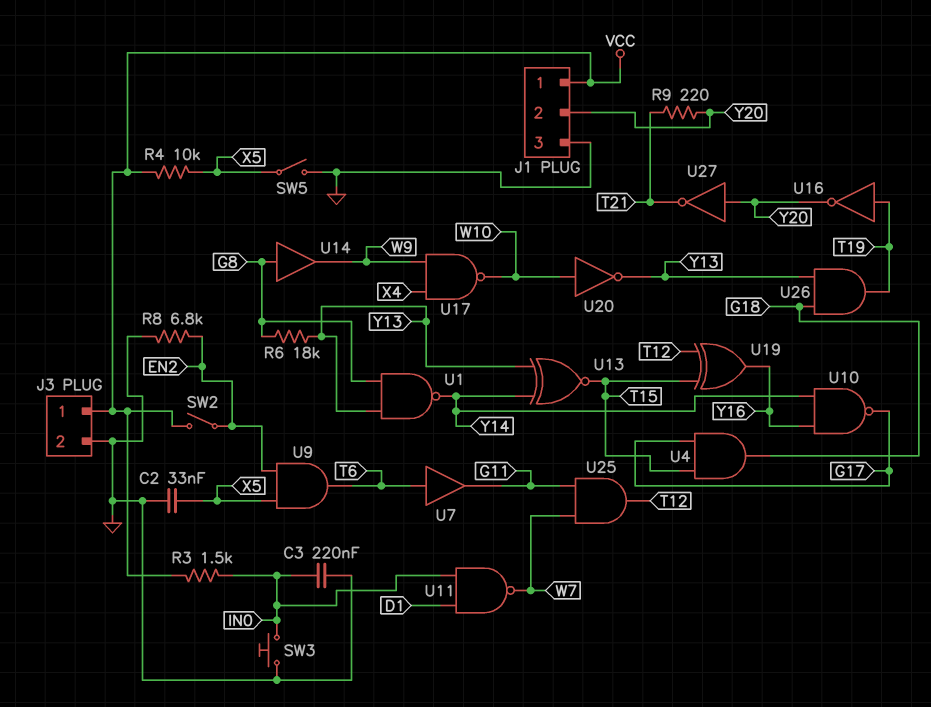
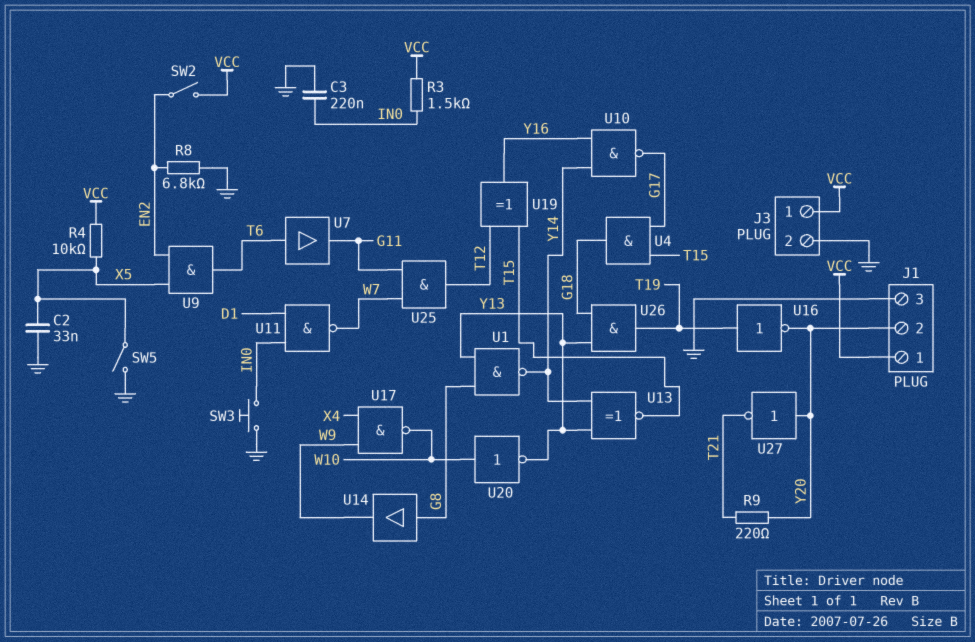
R6: 18k (G8, Y13) -> none

